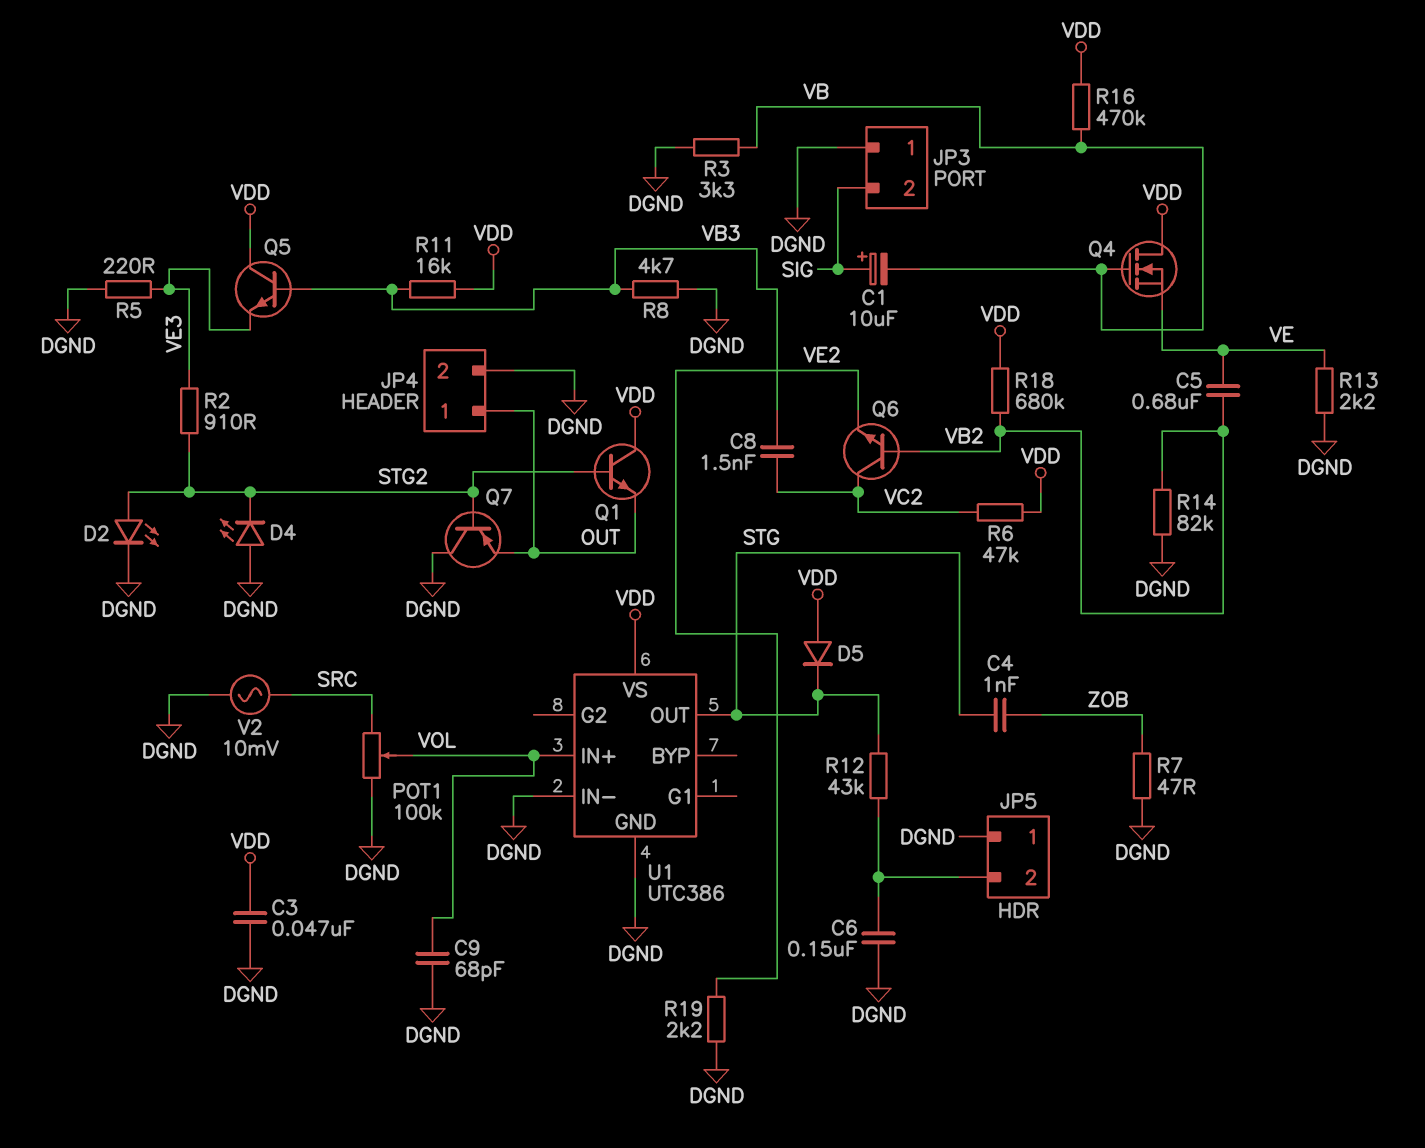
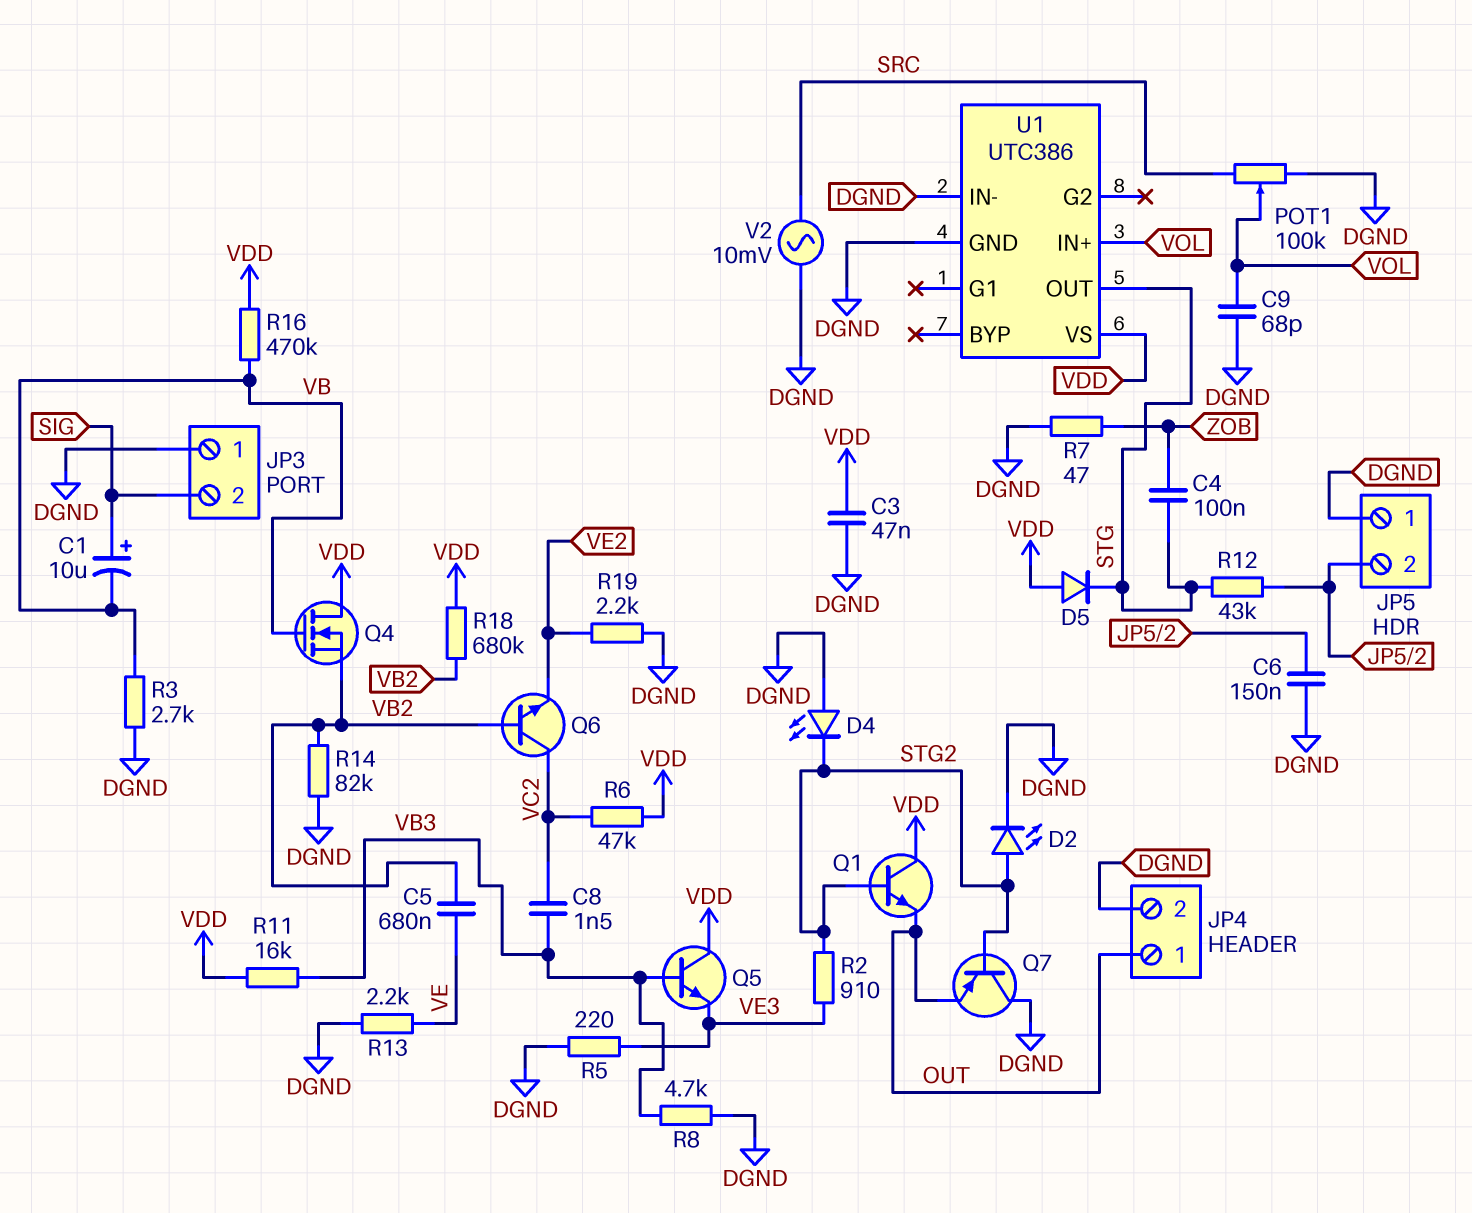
C4: 1nF (STG, ZOB) -> 100nF (STG, ZOB)
Q4: NMOS (G VB, D VDD, S VE) -> NMOS (G VB, D VDD, S VB2)
R3: 3.3k (DGND, VB) -> 2.7k (DGND, VB)

